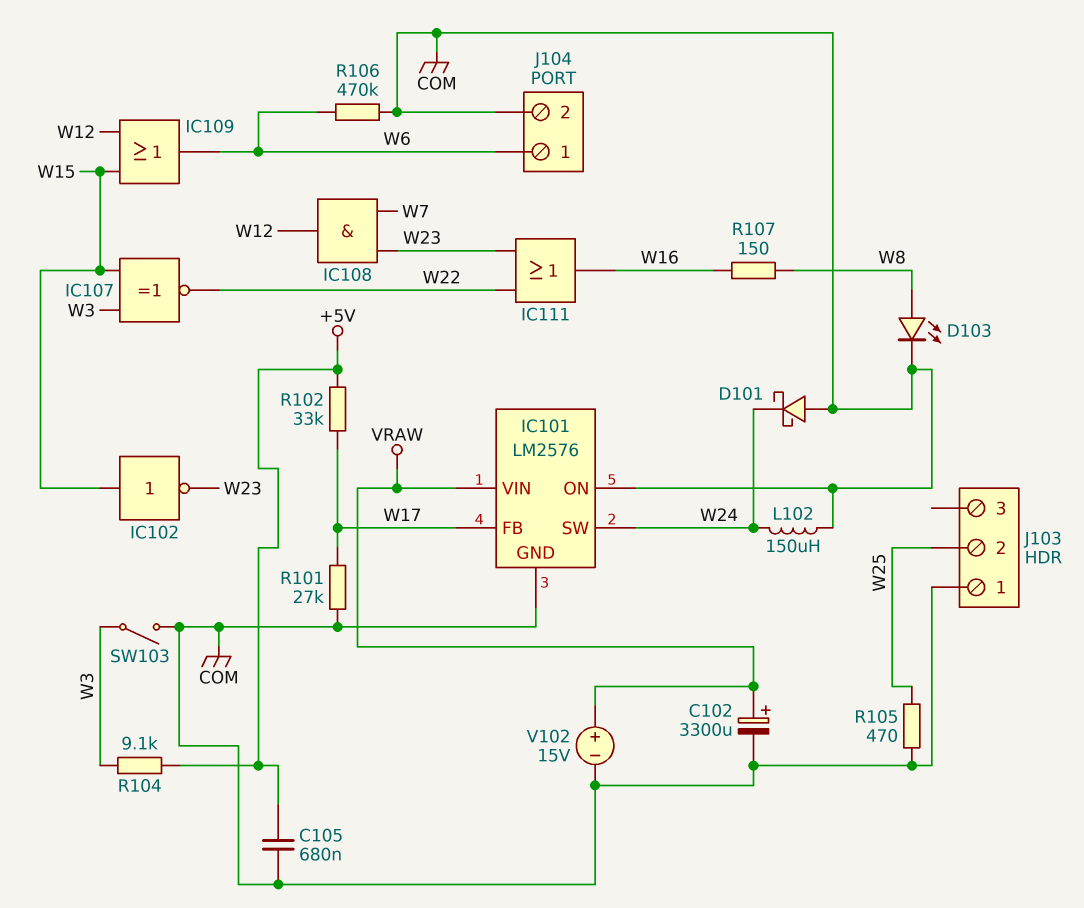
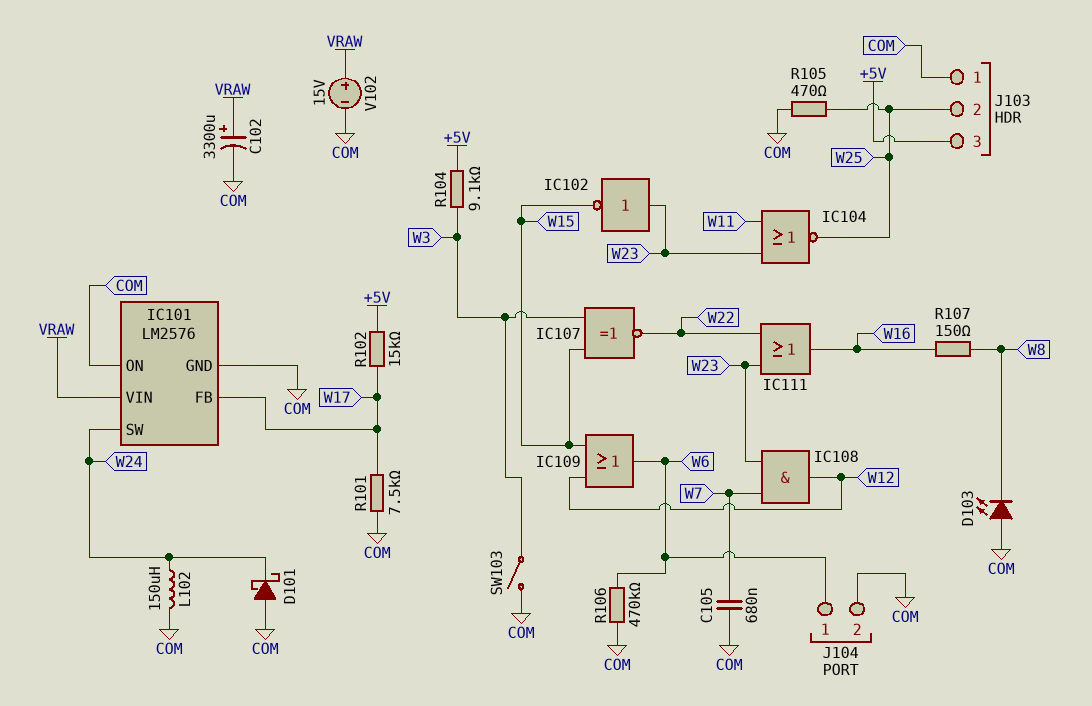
C105: 680nF (+5V, COM) -> 680nF (COM, W7)
D103: LED (A W8, K COM) -> LED (A COM, K W8)
IC102: NOT (in W15, out W23) -> NOT (in W23, out W15)
IC104: none -> NOR (in W11, in W23, out W25)
J103 pin 3: none -> +5V
R101: 27k (COM, W17) -> 7.5k (COM, W17)
R102: 33k (+5V, W17) -> 15k (+5V, W17)

